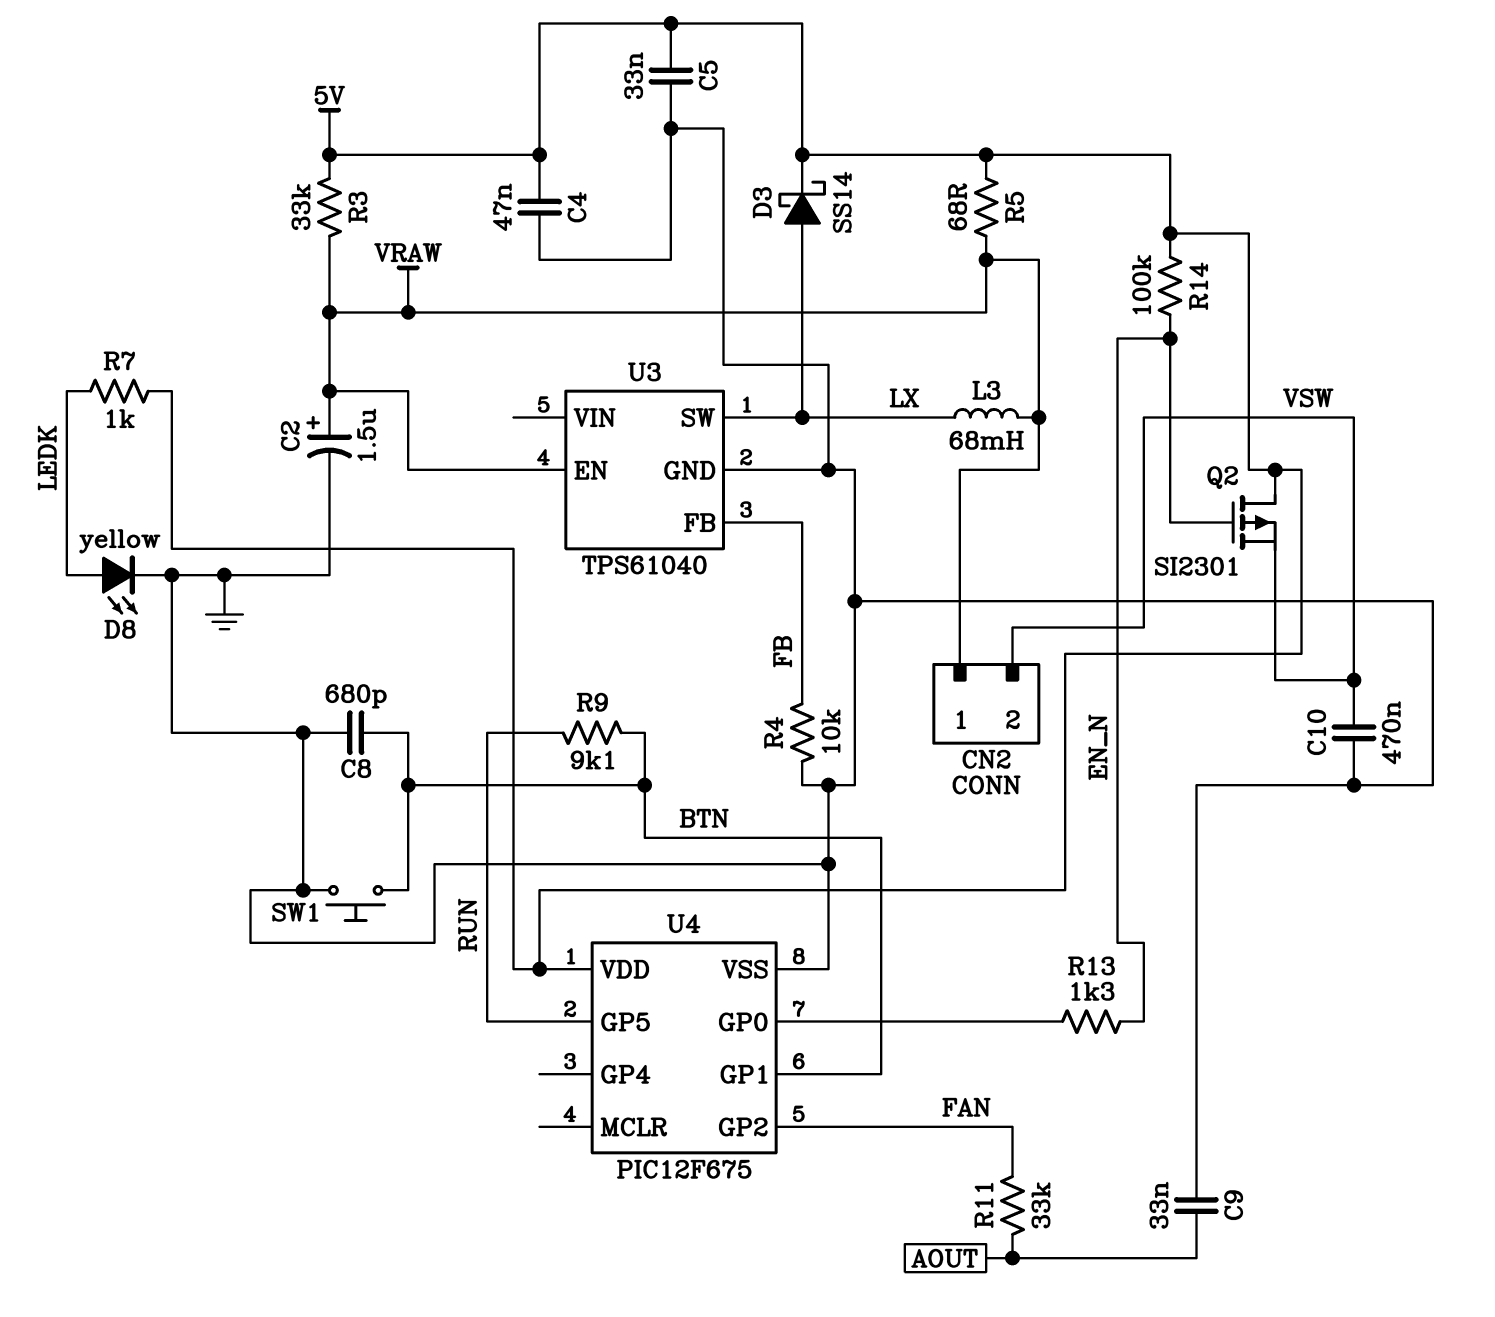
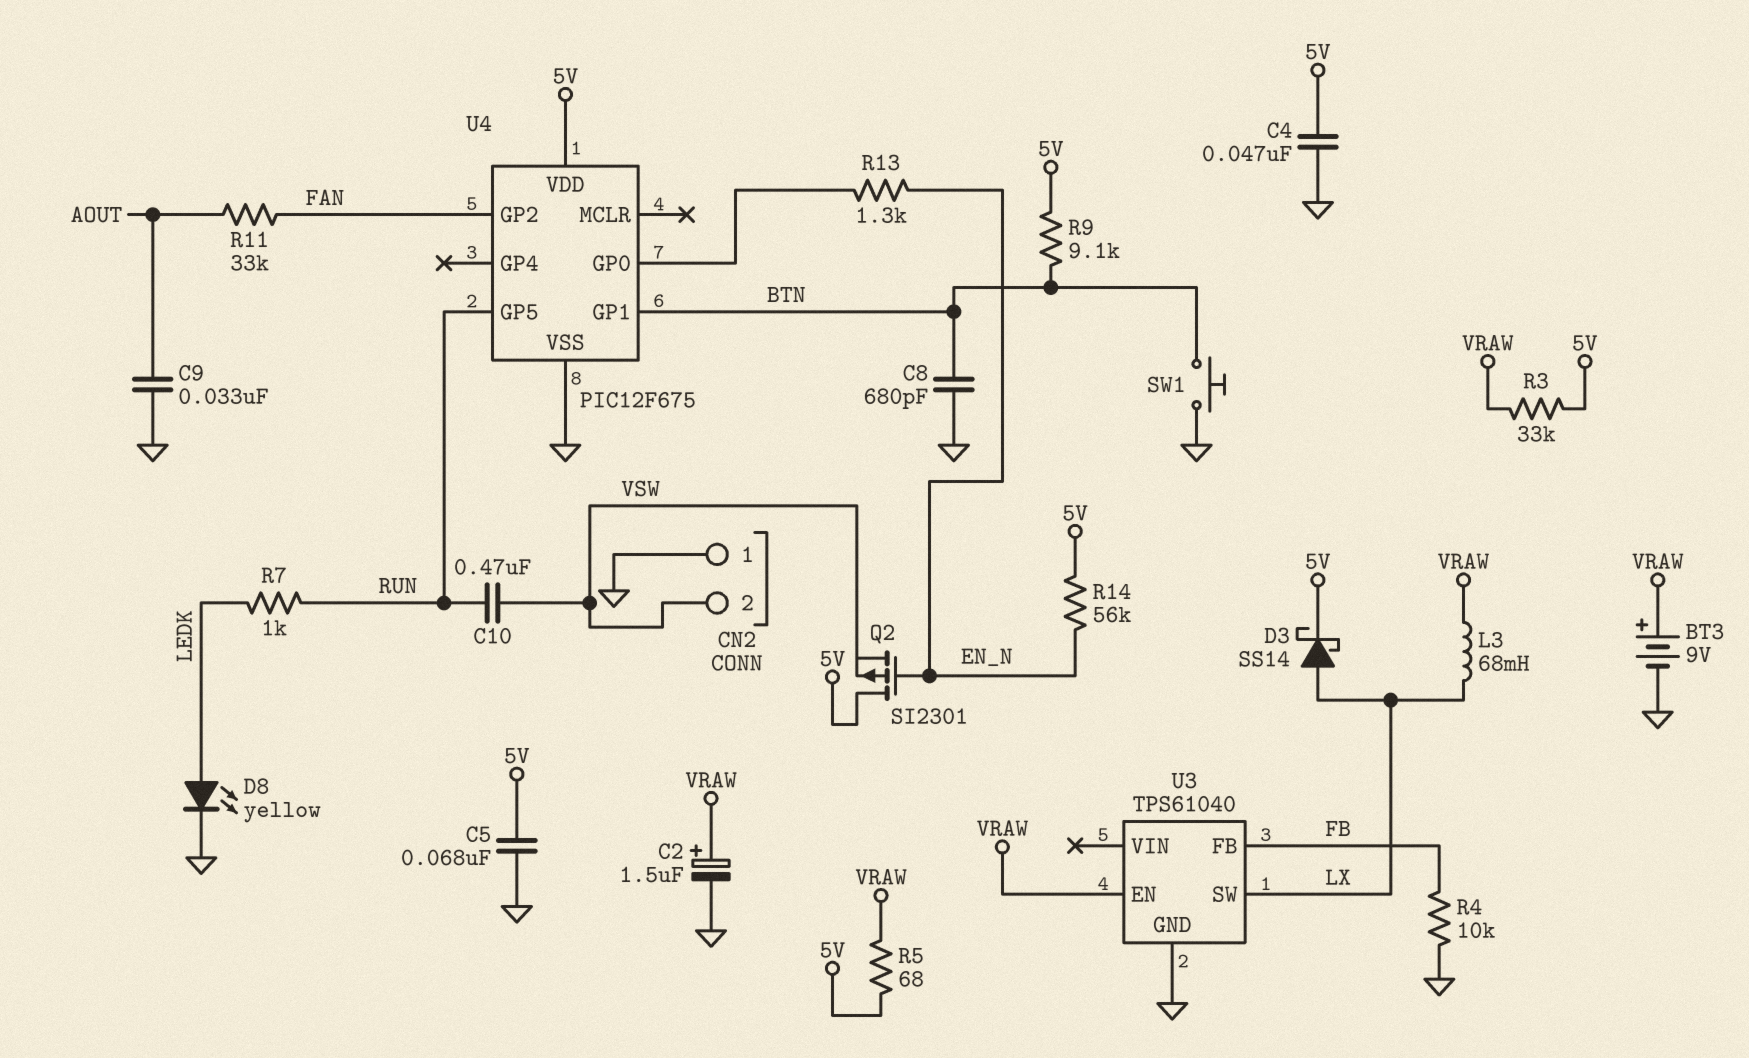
BT3: none -> 9V (plus VRAW, minus GND)
C5: 33nF (5V, GND) -> 68nF (5V, GND)
C10: 470nF (GND, VSW) -> 470nF (RUN, VSW)
CN2 pin 1: VRAW -> GND
R7: 1k (5V, LEDK) -> 1k (LEDK, RUN)
R9: 9.1k (BTN, RUN) -> 9.1k (5V, BTN)
R14: 100k (5V, EN_N) -> 56k (5V, EN_N)

